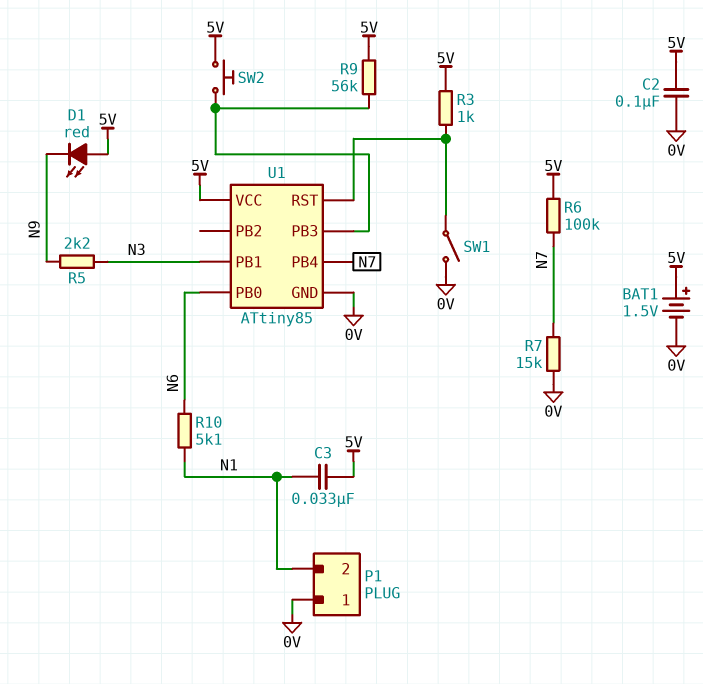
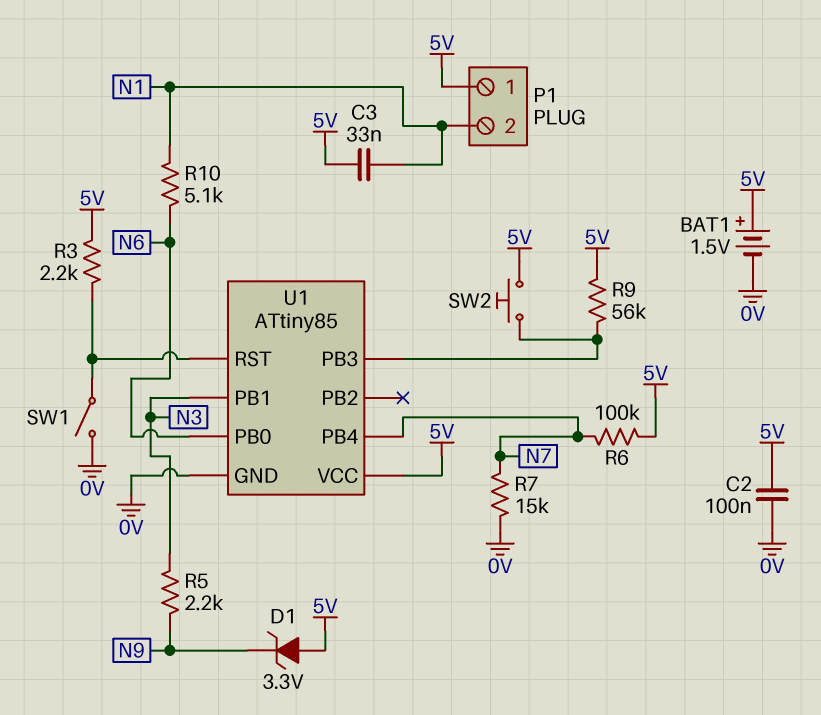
D1: LED red (A 5V, K N9) -> zener 3.3V (A 5V, K N9)
P1 pin 1: 0V -> 5V
R3: 1k (5V, U1/RST) -> 2.2k (5V, U1/RST)

